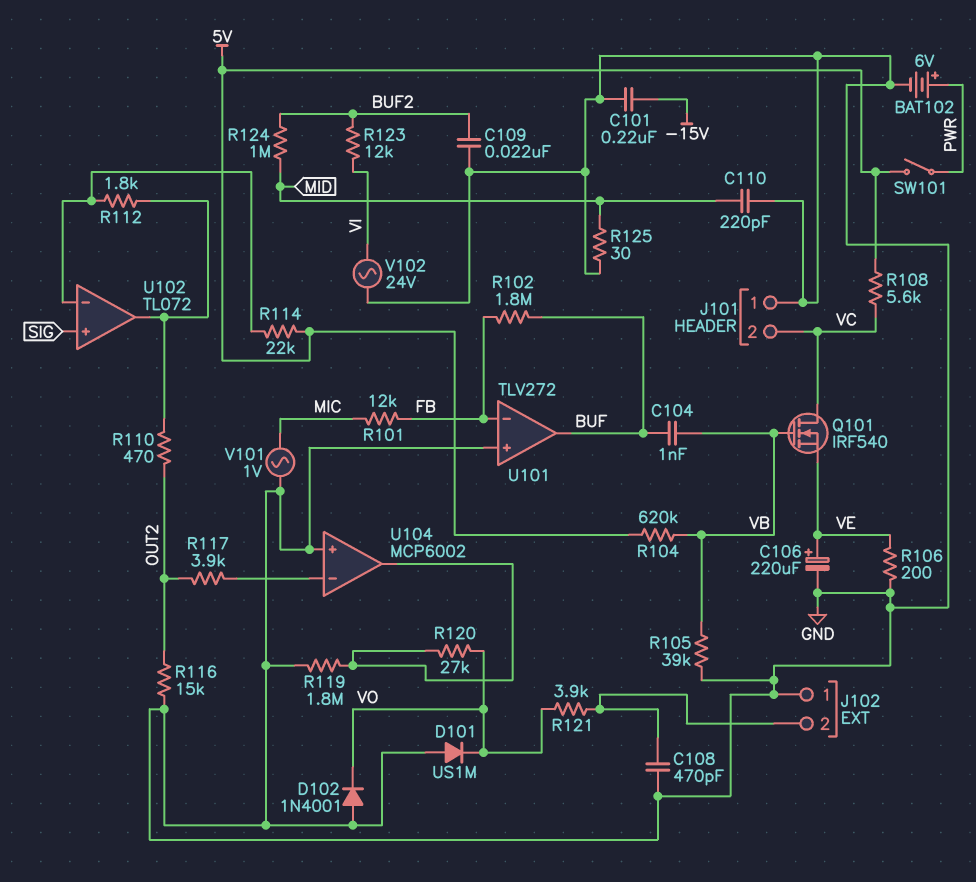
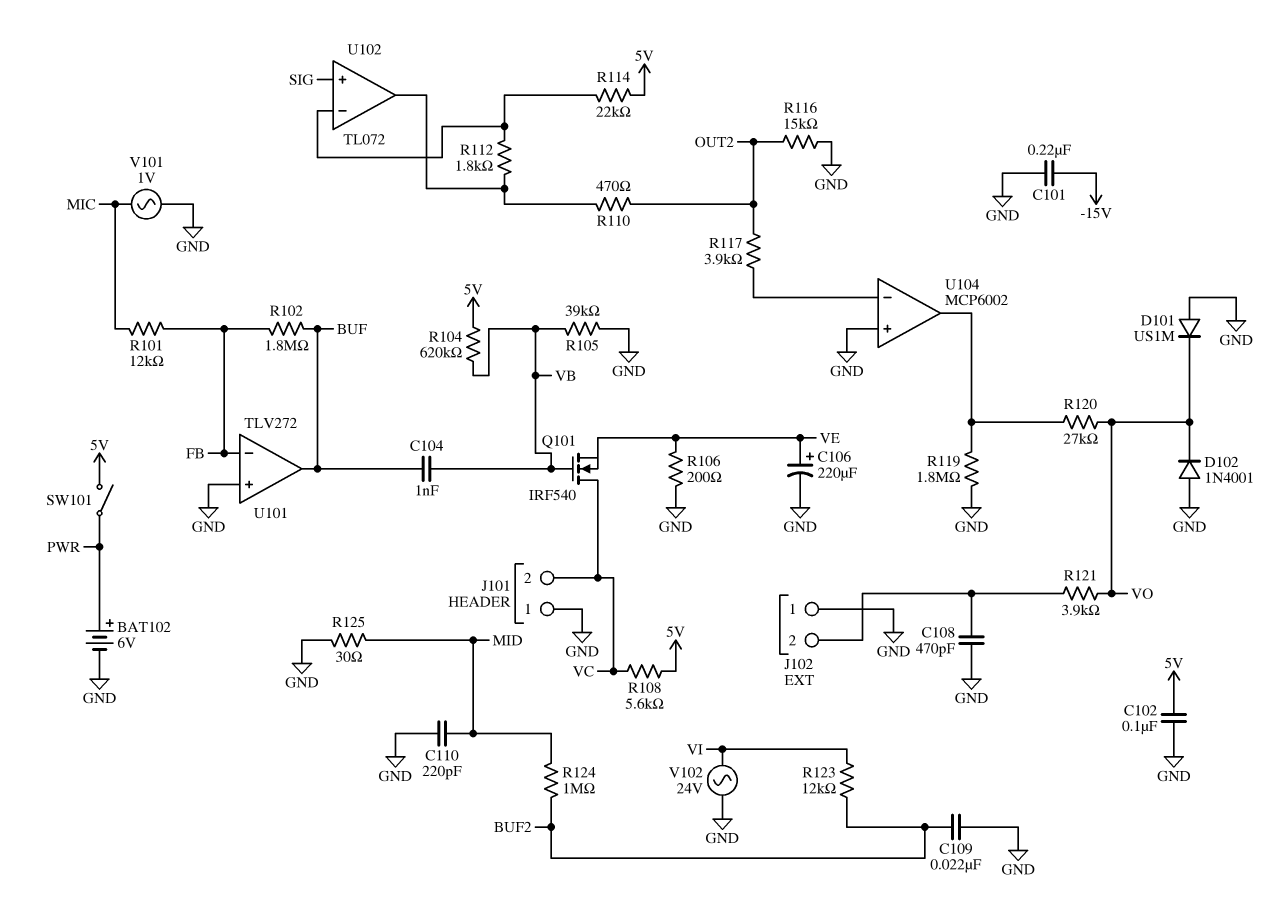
C102: none -> 100nF (5V, GND)

